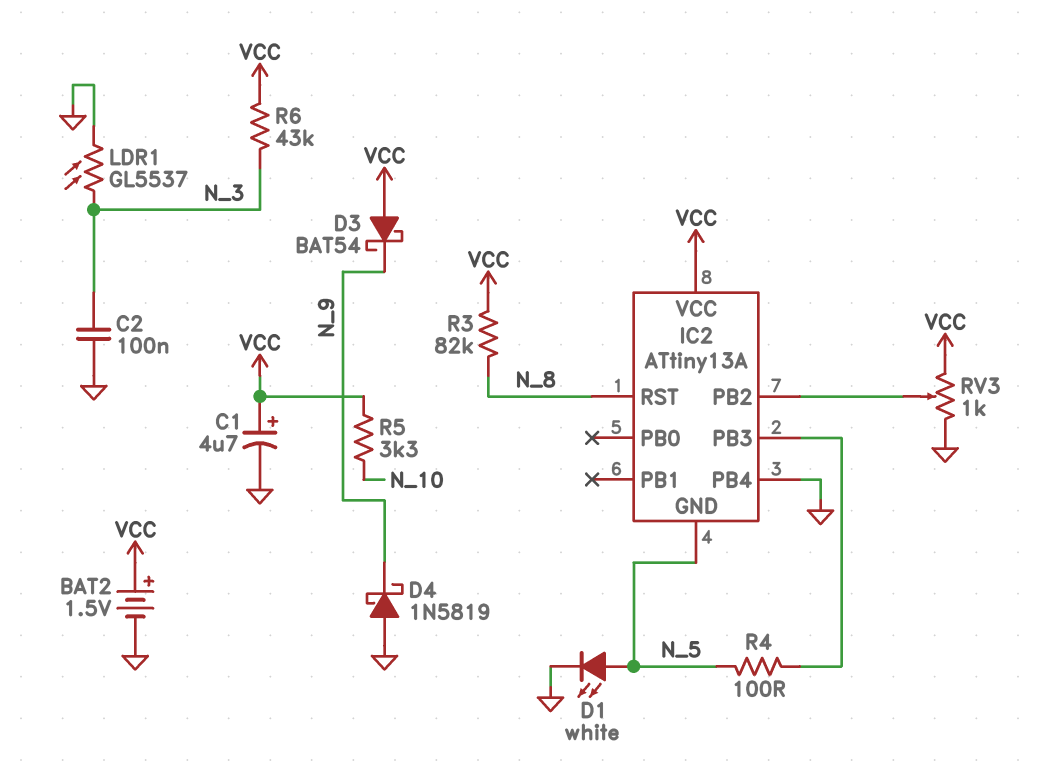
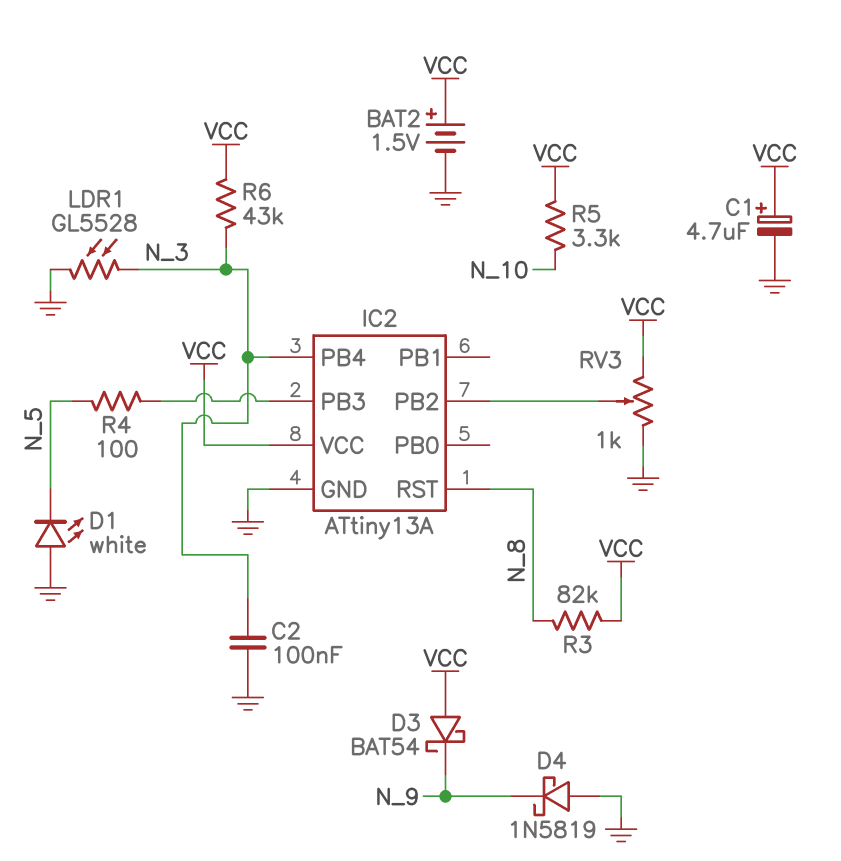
D1: LED white (A N_5, K GND) -> LED white (A GND, K N_5)
IC2 pin GND: N_5 -> GND
IC2 pin PB4: GND -> N_3
LDR1: GL5537 (GND, N_3) -> GL5528 (GND, N_3)

